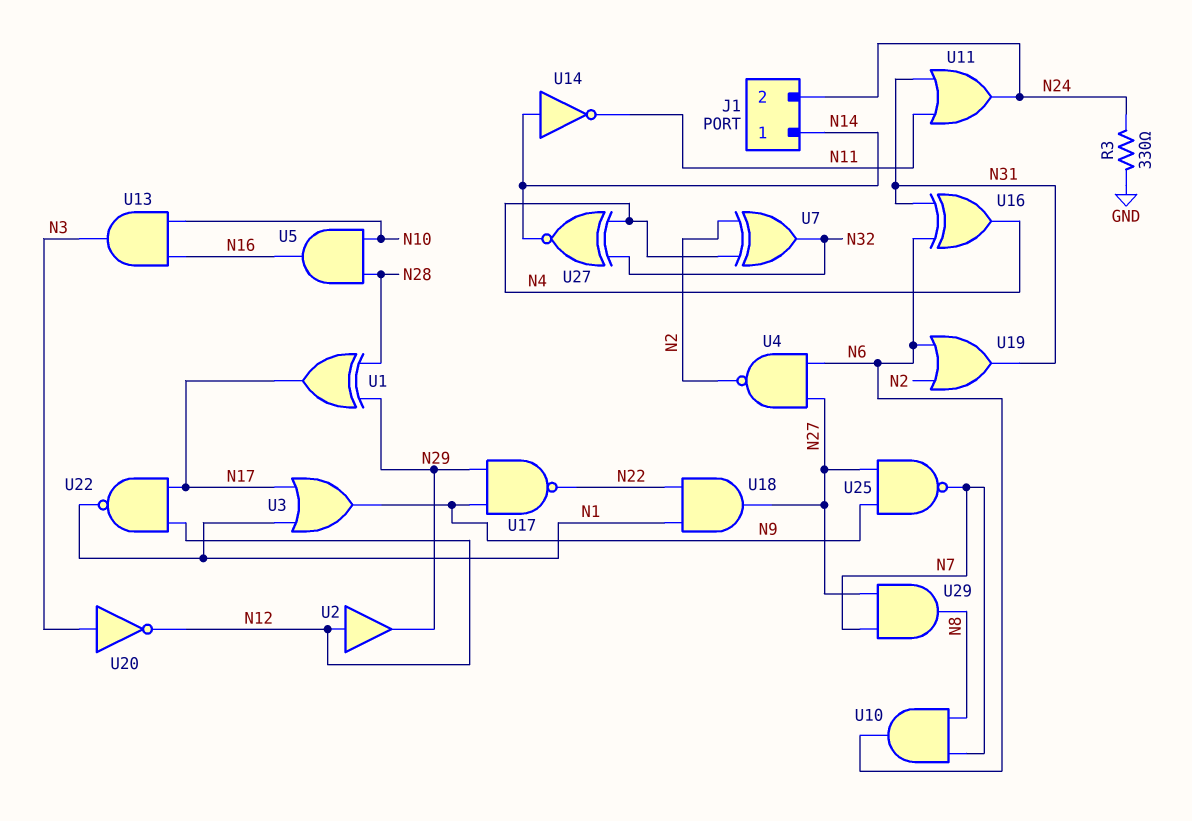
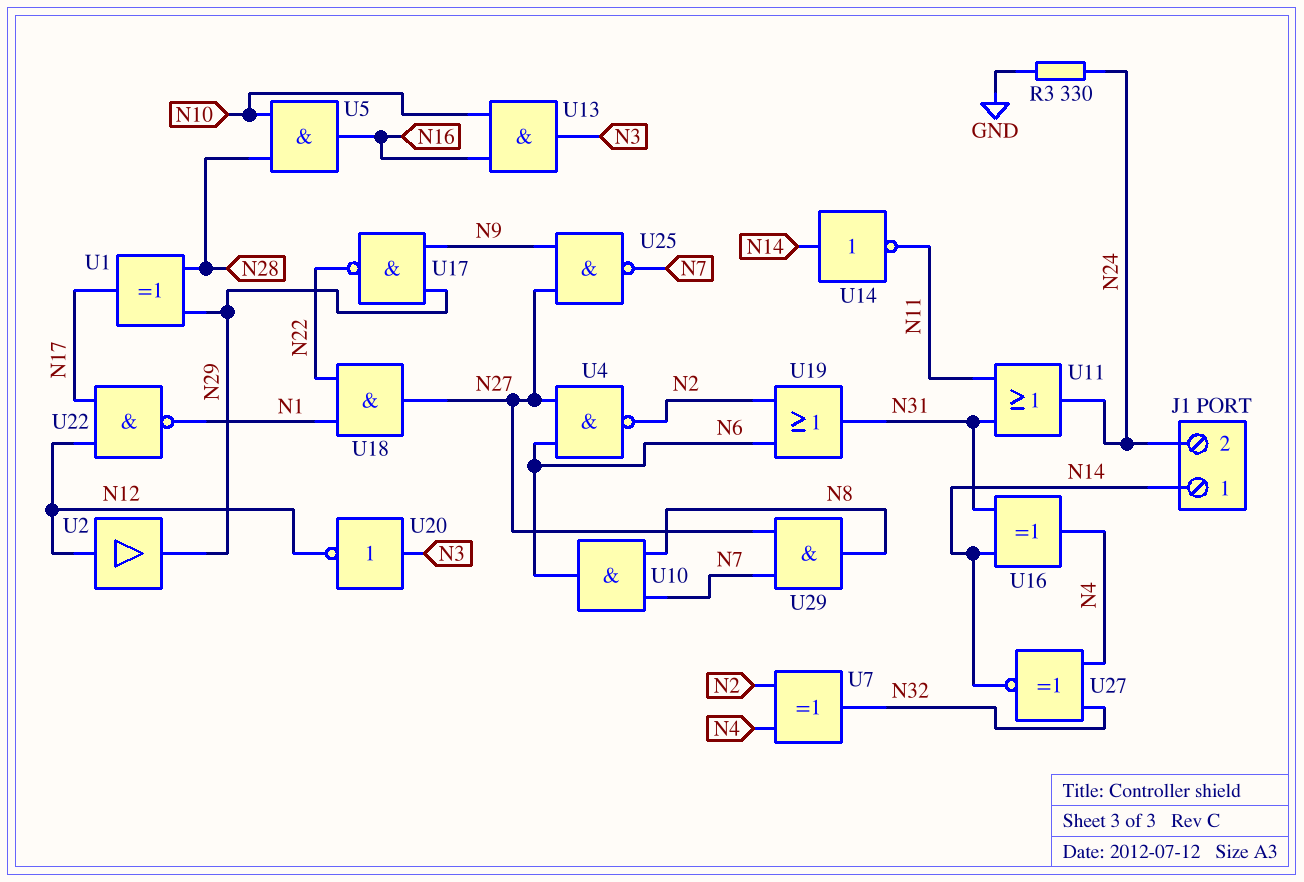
U3: OR (in N1, in N17, out N9) -> none
U16: XOR (in N6, in N31, out N4) -> XOR (in N14, in N31, out N4)

